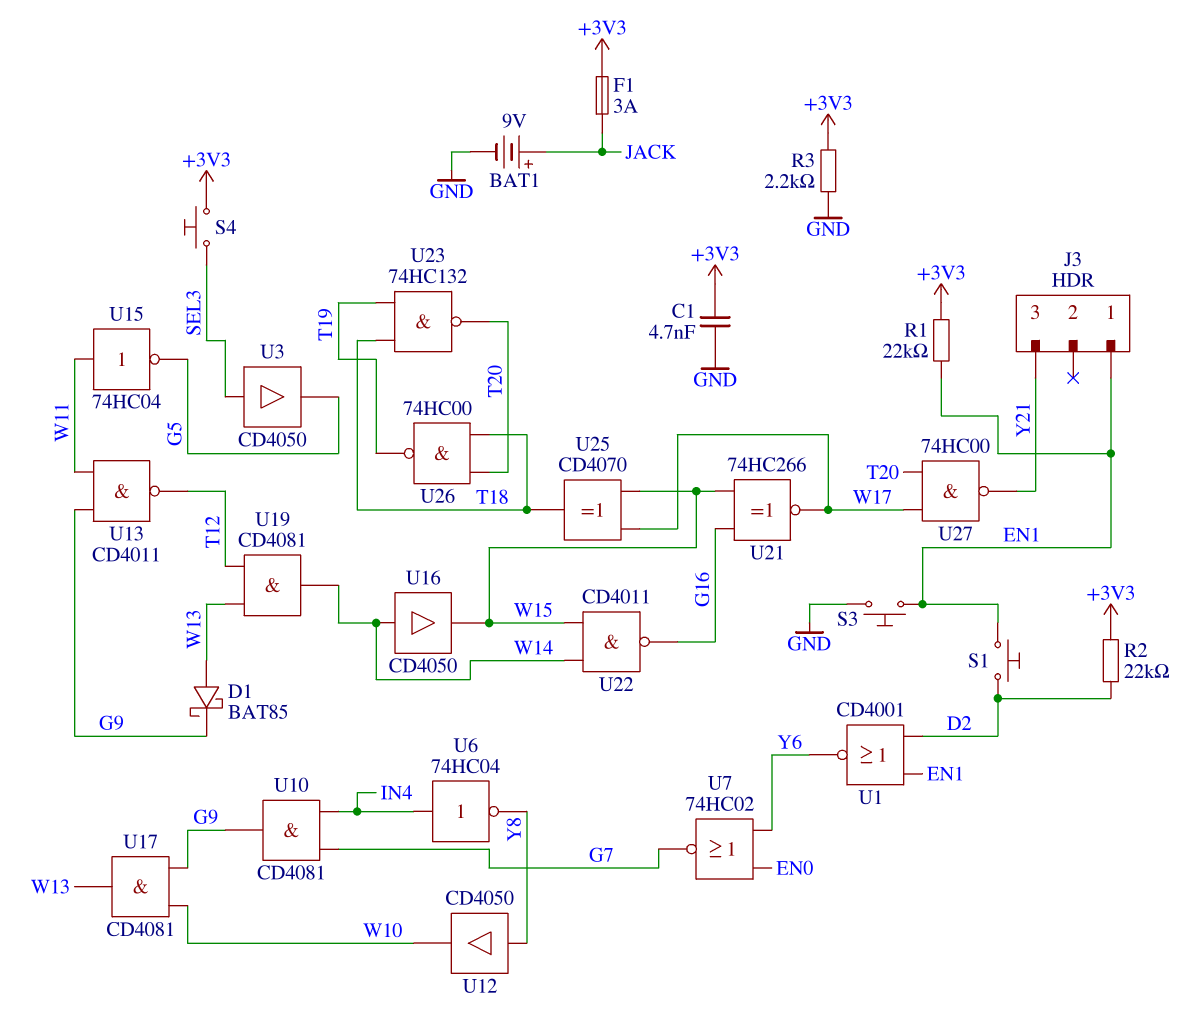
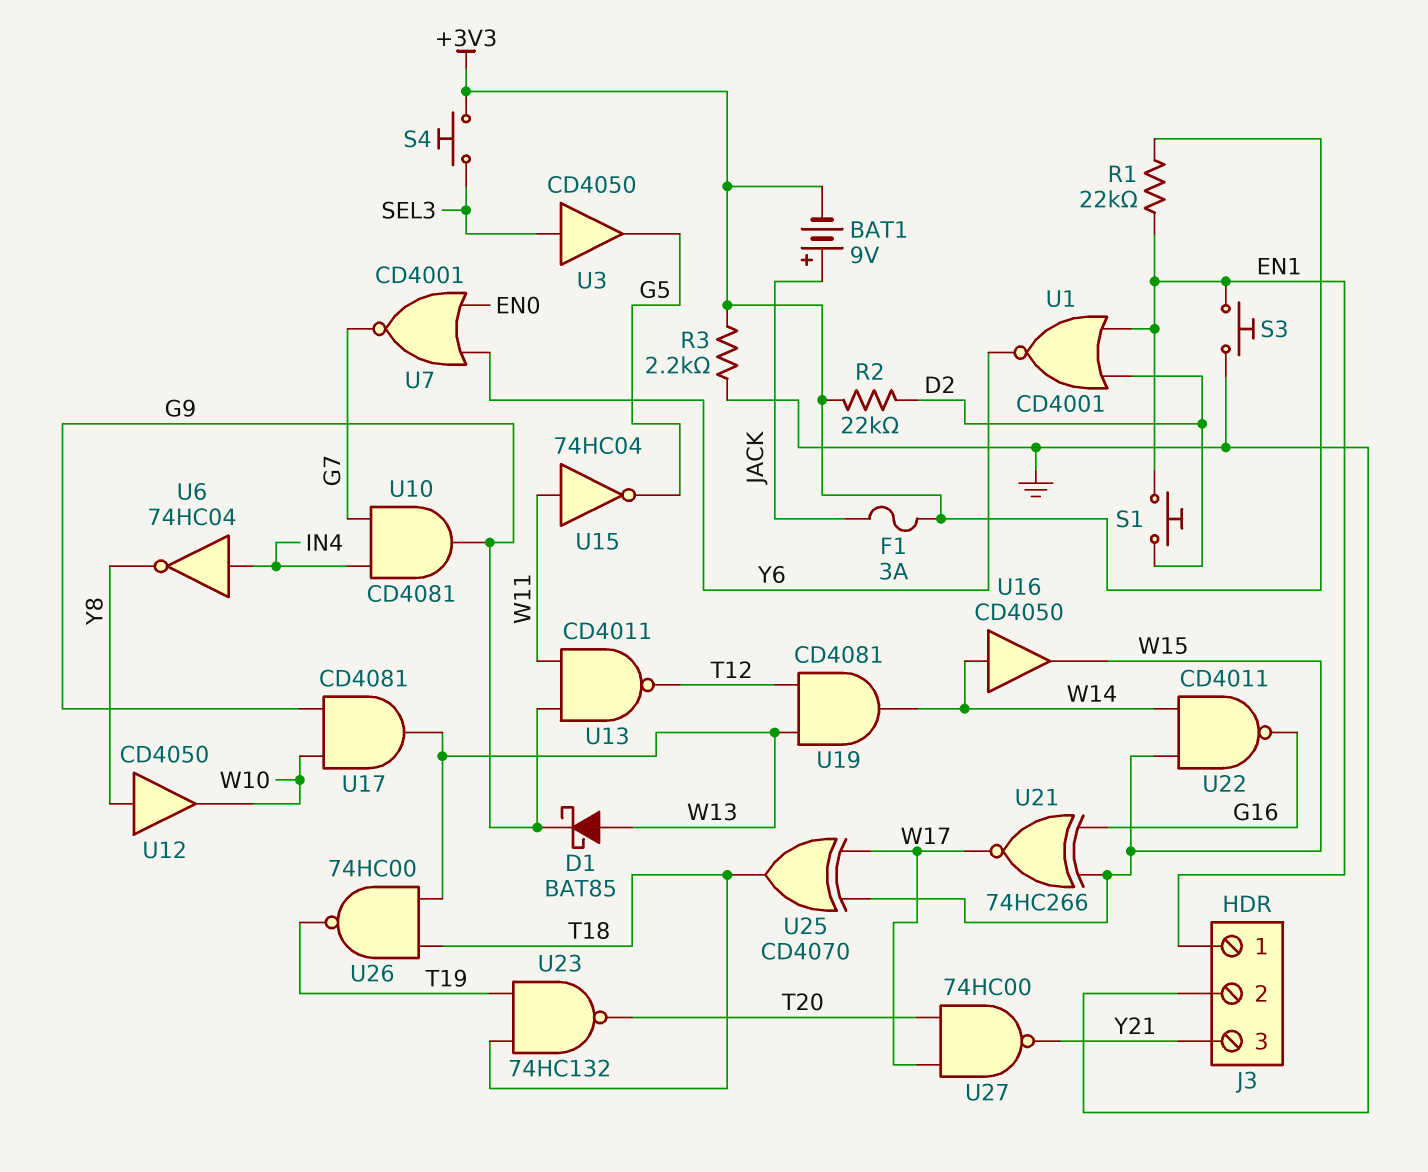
BAT1: 9V (plus JACK, minus GND) -> 9V (plus JACK, minus +3V3)
C1: 4.7nF (+3V3, GND) -> none
J3 pin 2: none -> GND
U7: NOR 74HC02 (in EN0, in Y6, out G7) -> NOR CD4001 (in EN0, in Y6, out G7)
U26: NAND 74HC00 (in T18, in T20, out T19) -> NAND 74HC00 (in T18, in W13, out T19)

